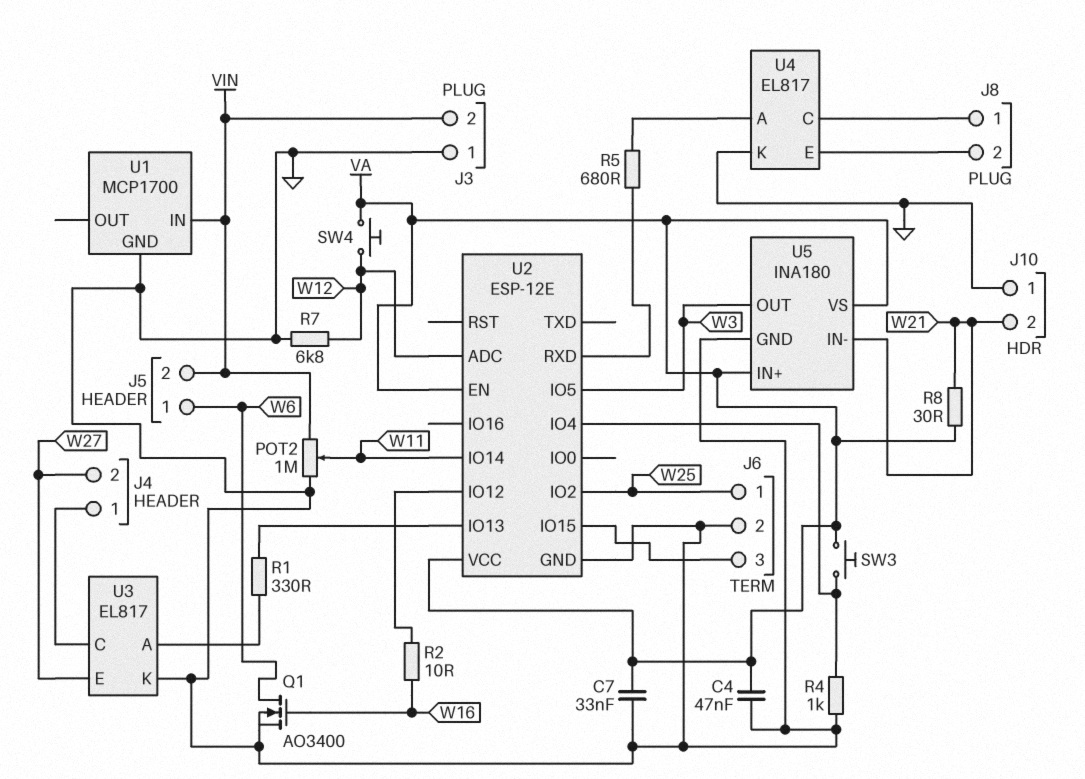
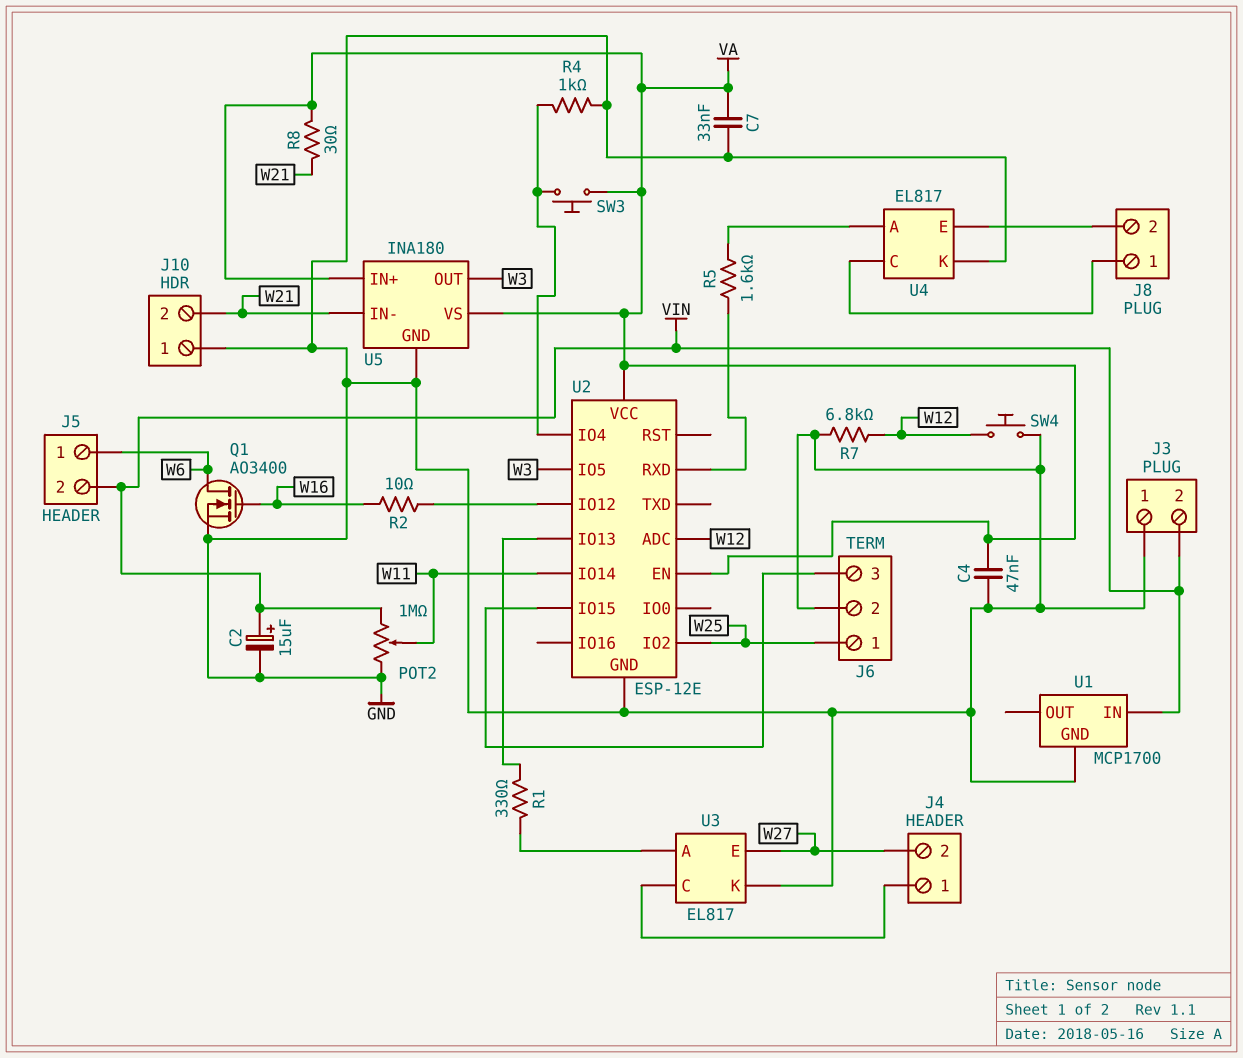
C2: none -> 15uF (plus VIN, minus GND)
R5: 680 (U2/RXD, U4/A) -> 1.6k (U2/RXD, U4/A)
SW4: button (VA, W12) -> button (GND, W12)

